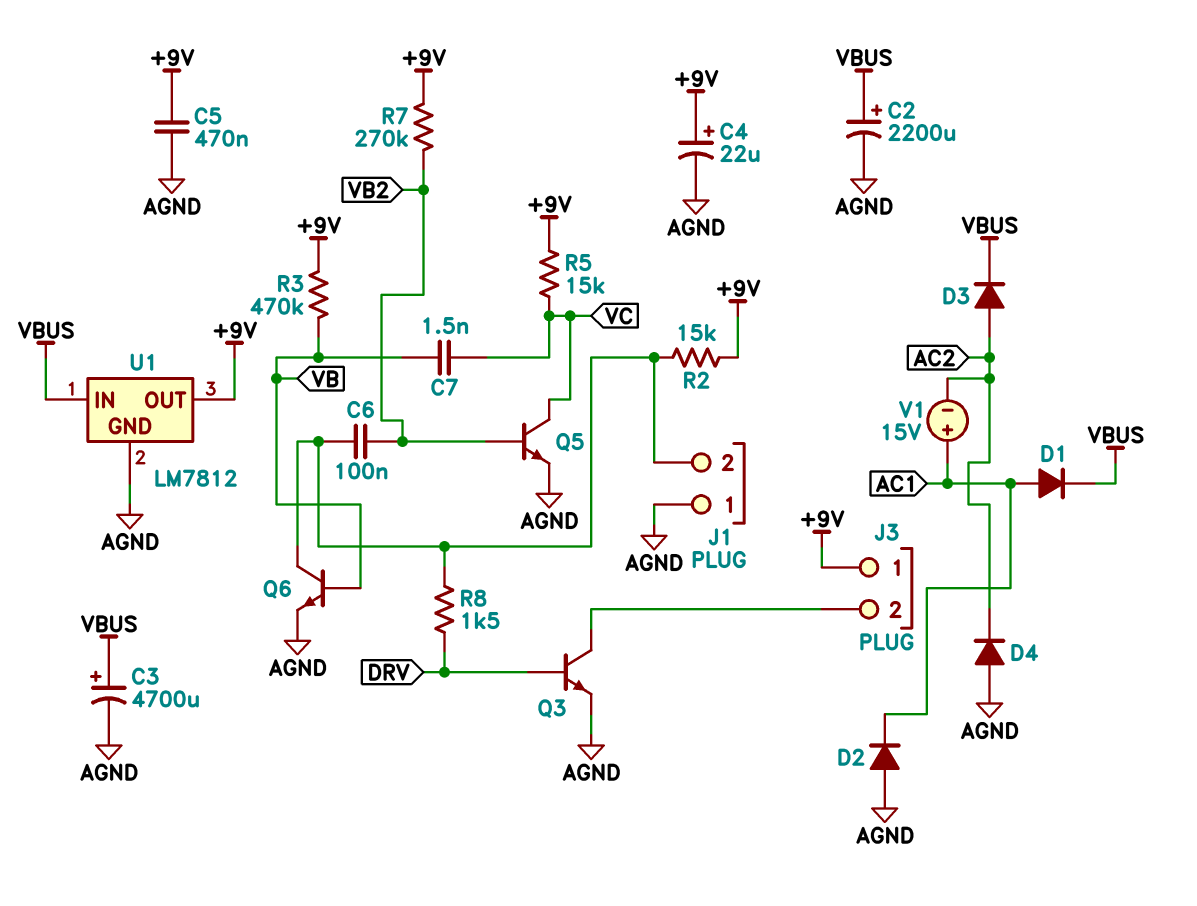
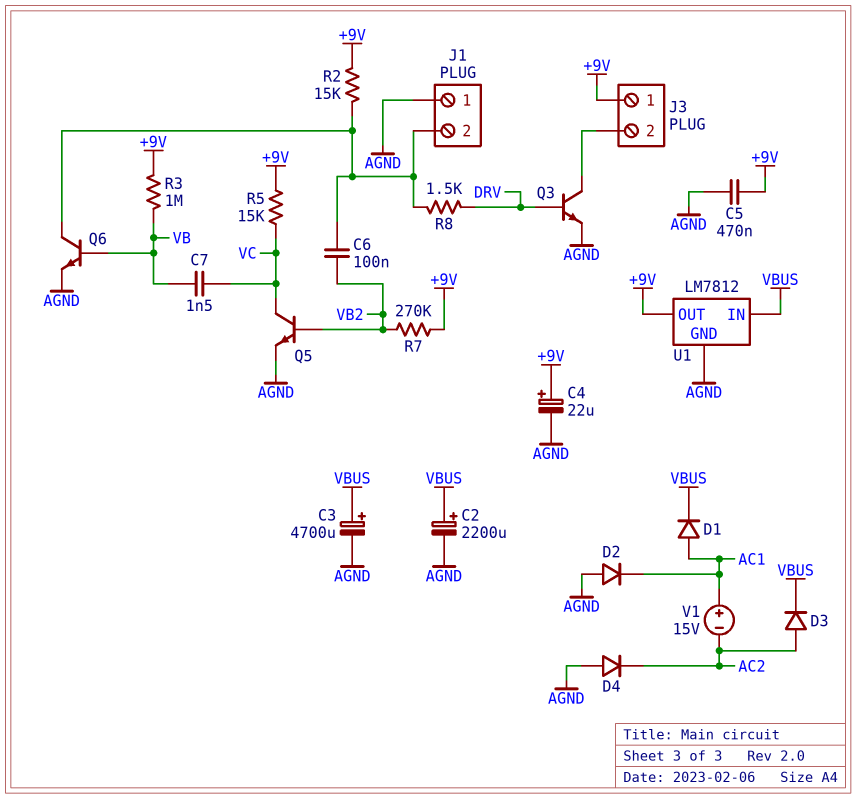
R3: 470k (+9V, VB) -> 1M (+9V, VB)

